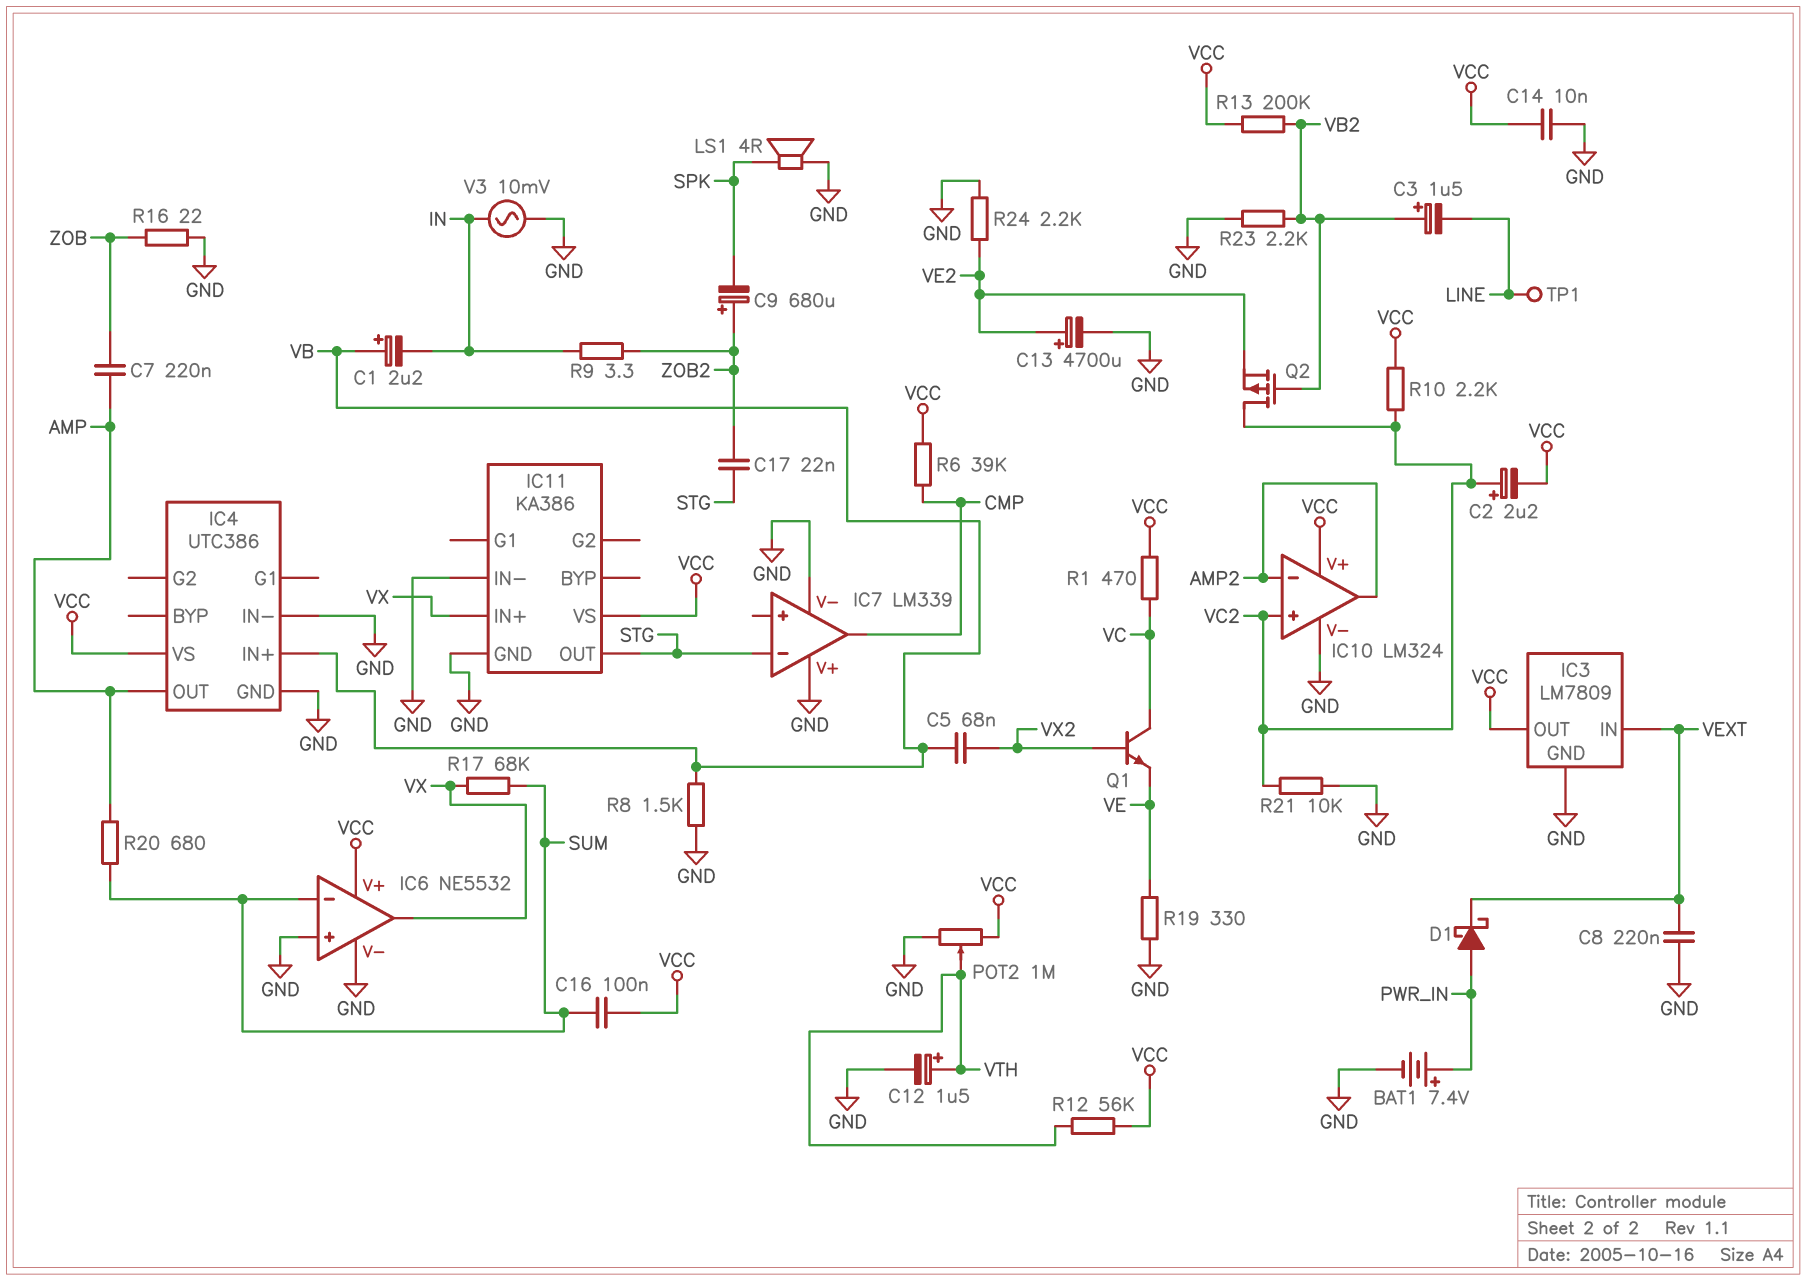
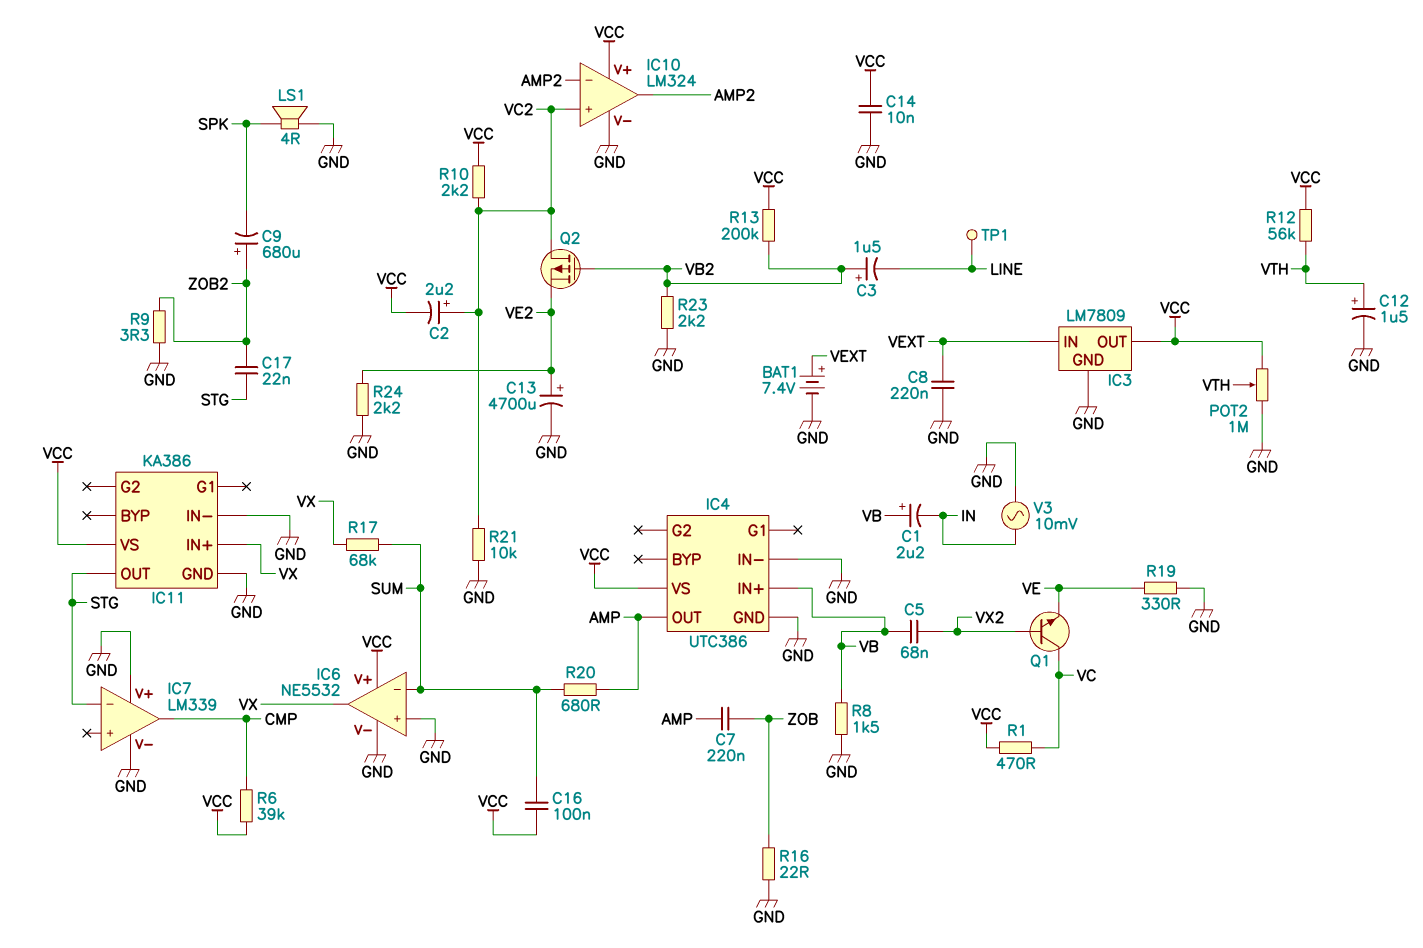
BAT1: 7.4V (plus PWR_IN, minus GND) -> 7.4V (plus VEXT, minus GND)
D1: schottky (A PWR_IN, K VEXT) -> none
R9: 3.3 (IN, ZOB2) -> 3.3 (GND, ZOB2)

